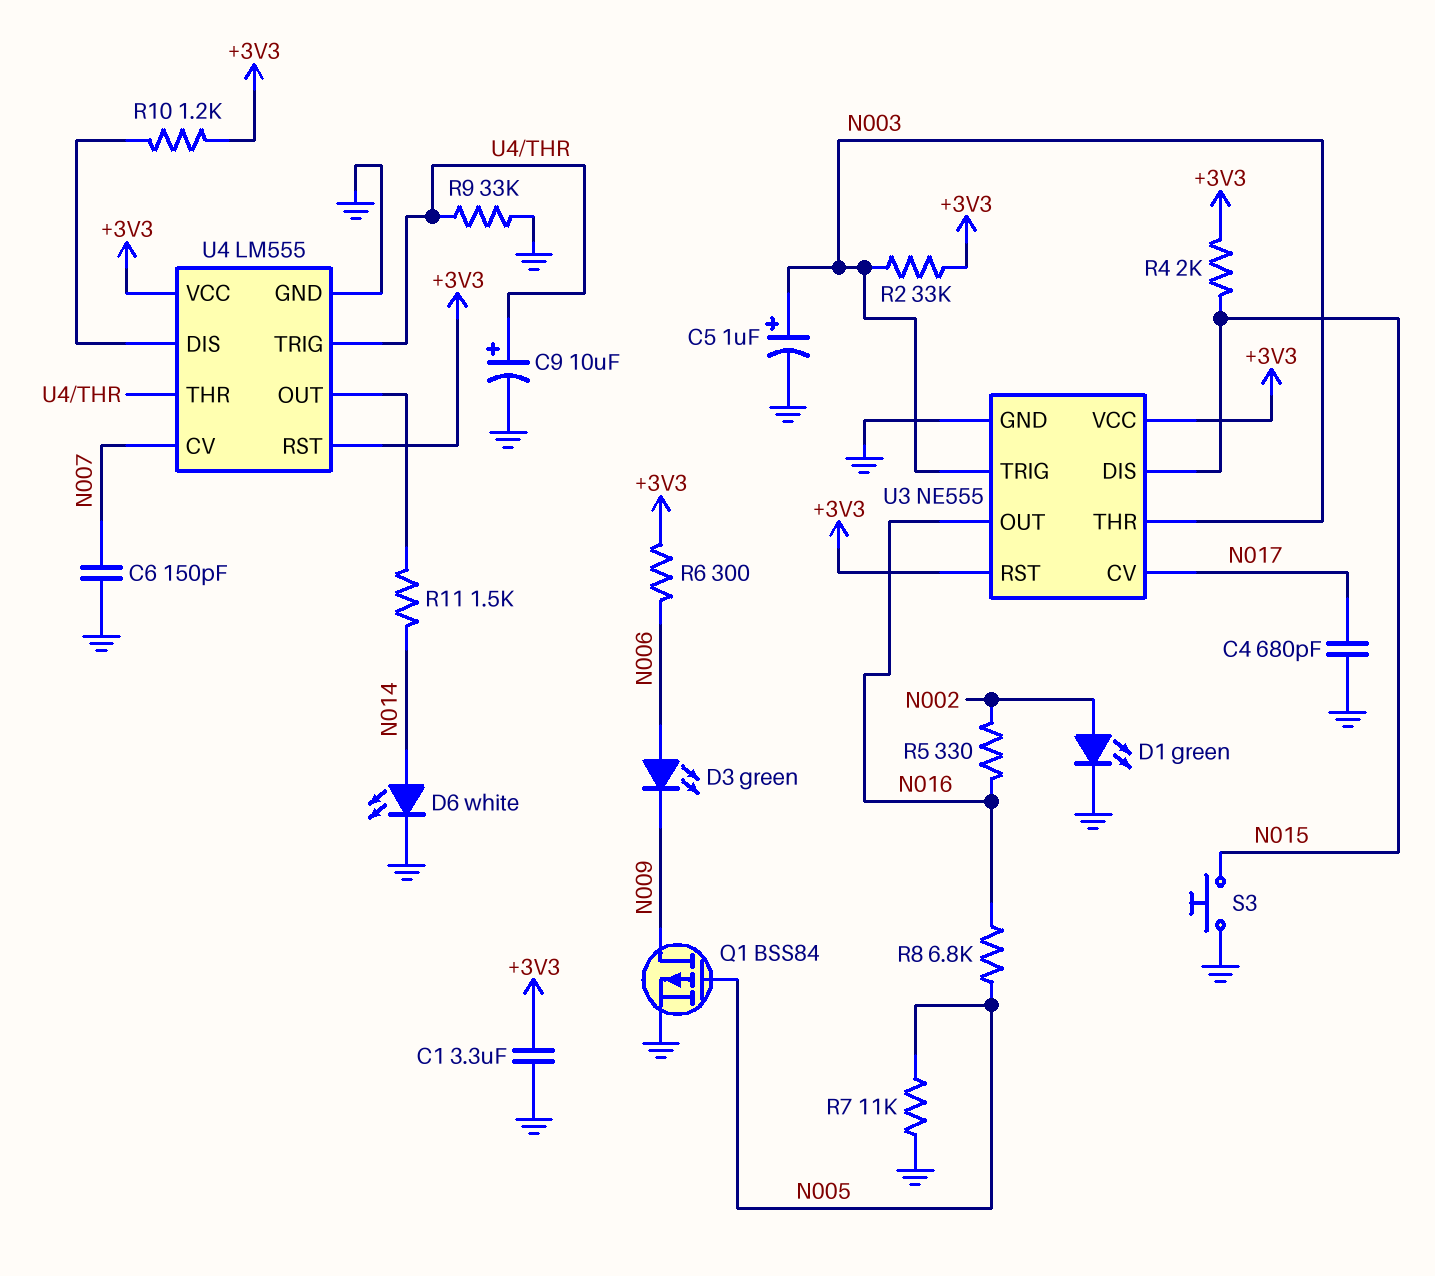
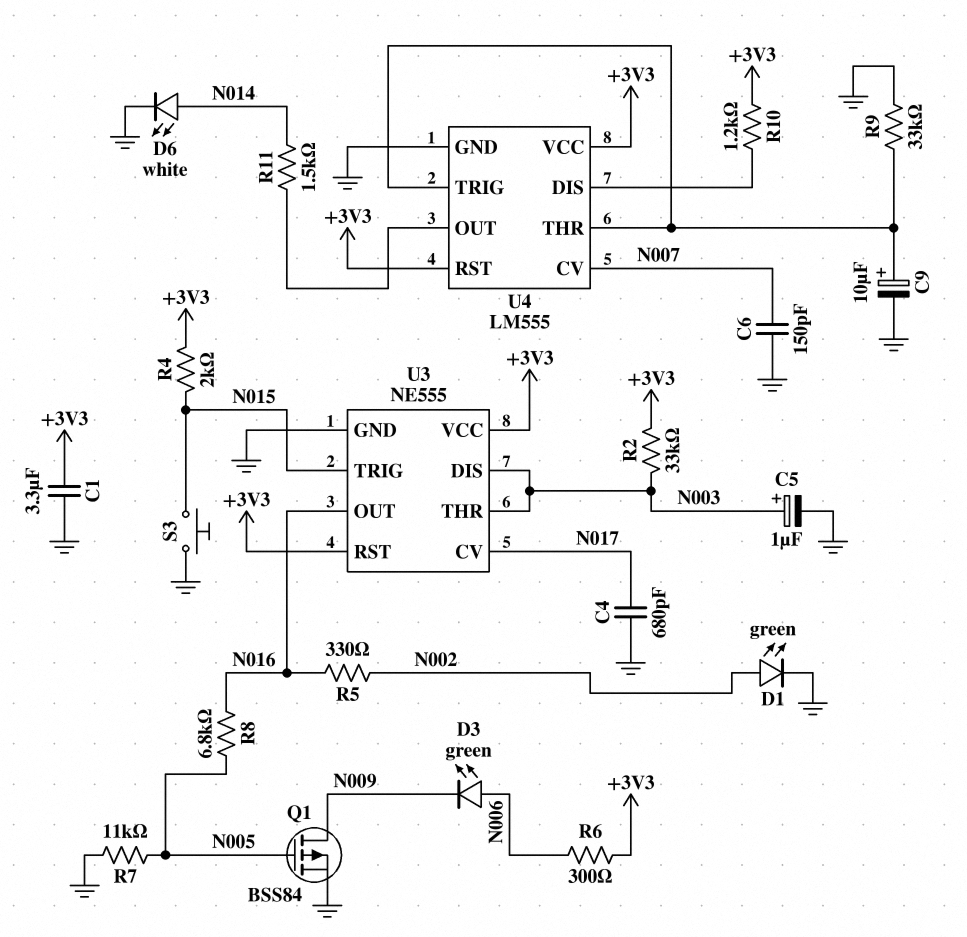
U3 pin DIS: N015 -> N003
U3 pin TRIG: N003 -> N015

